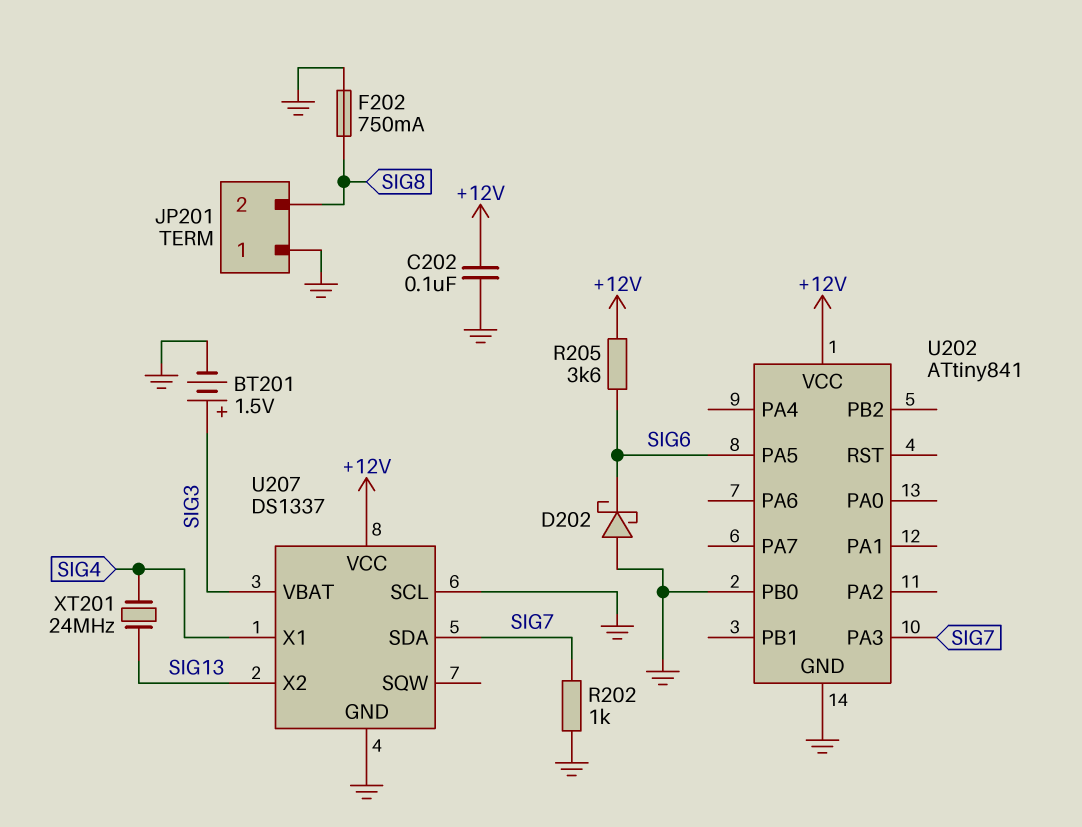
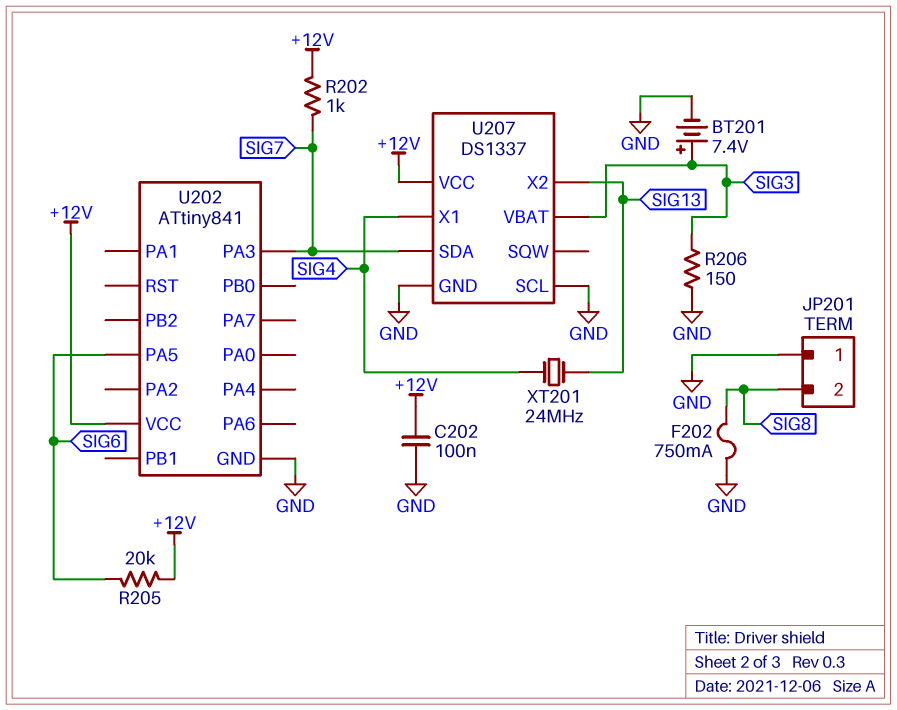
BT201: 1.5V (plus SIG3, minus GND) -> 7.4V (plus SIG3, minus GND)
D202: schottky (A GND, K SIG6) -> none
R202: 1k (GND, SIG7) -> 1k (+12V, SIG7)
R205: 3.6k (+12V, SIG6) -> 20k (+12V, SIG6)
R206: none -> 150 (GND, SIG3)
U202 pin PB0: GND -> none

